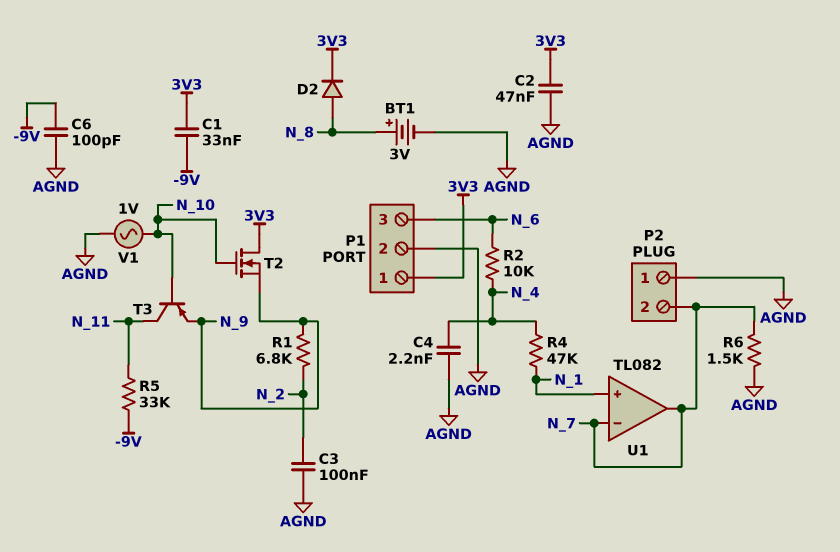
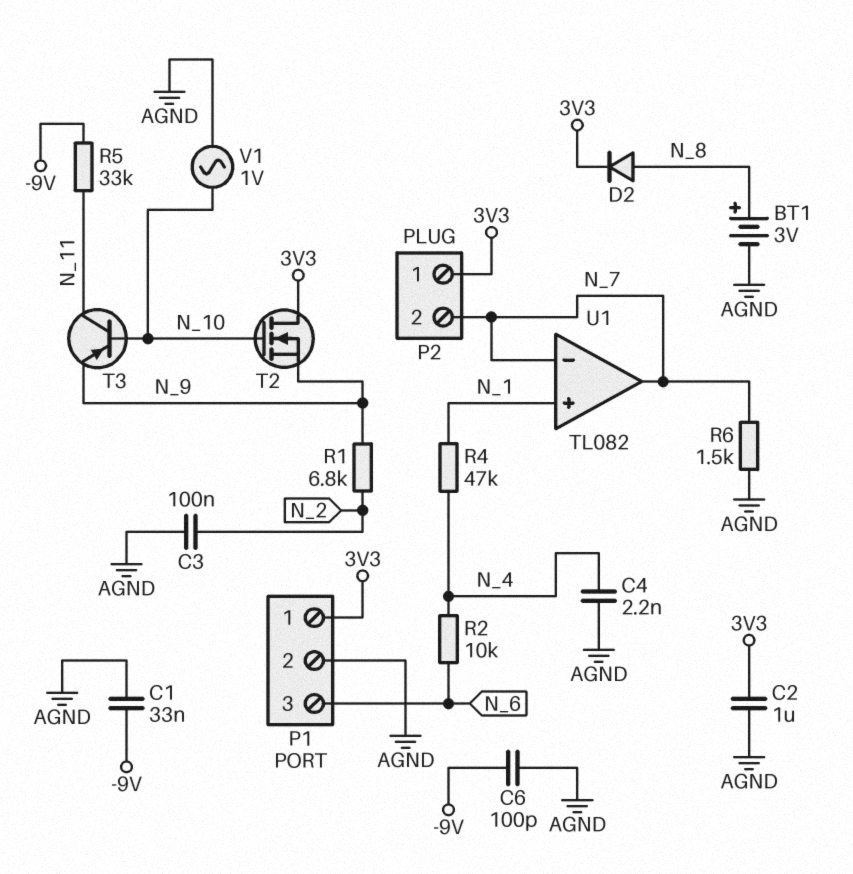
C1: 33nF (-9V, 3V3) -> 33nF (-9V, AGND)
C2: 47nF (3V3, AGND) -> 1uF (3V3, AGND)
P2 pin 1: AGND -> 3V3

